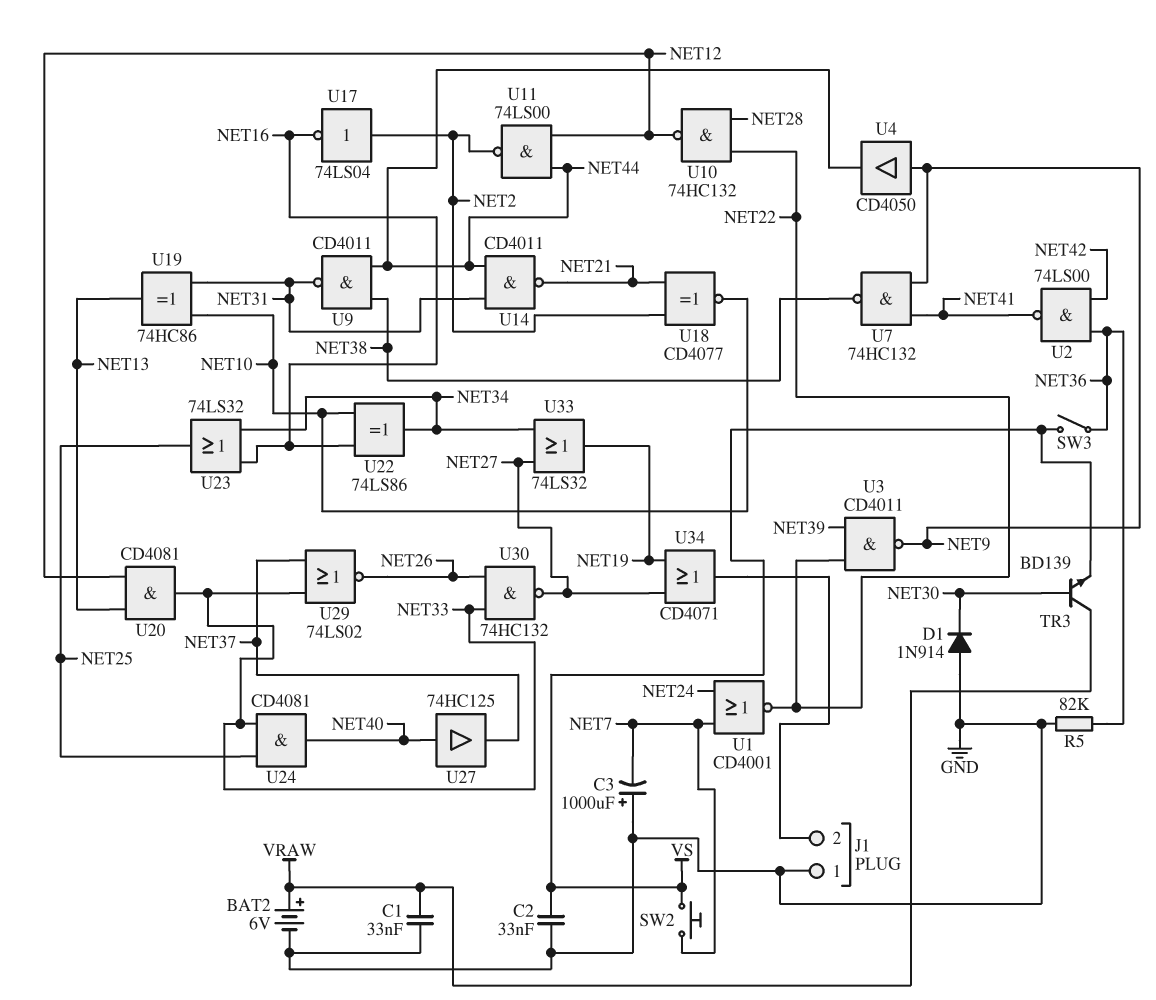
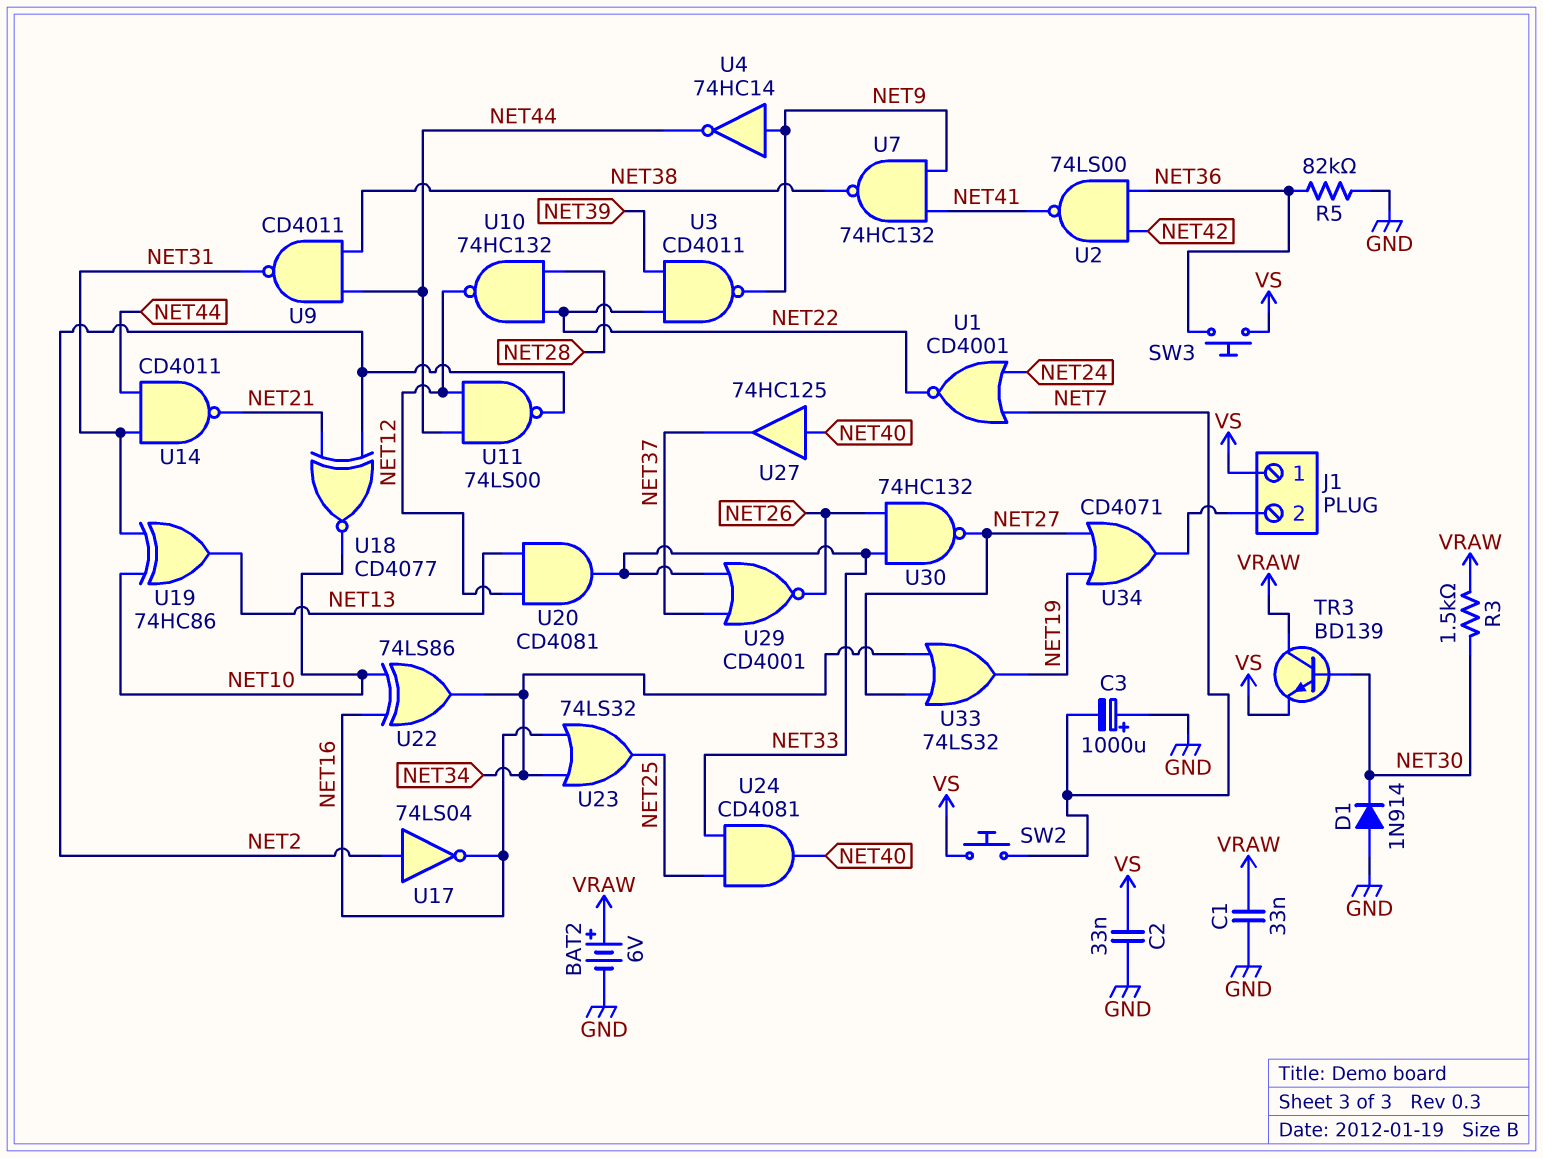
J1 pin 1: GND -> VS
R3: none -> 1.5k (NET30, VRAW)
SW3: switch (NET36, VS) -> button (NET36, VS)
U4: buffer CD4050 (in NET9, out NET44) -> NOT 74HC14 (in NET9, out NET44)
U29: NOR 74LS02 (in NET33, in NET37, out NET26) -> NOR CD4001 (in NET33, in NET37, out NET26)

